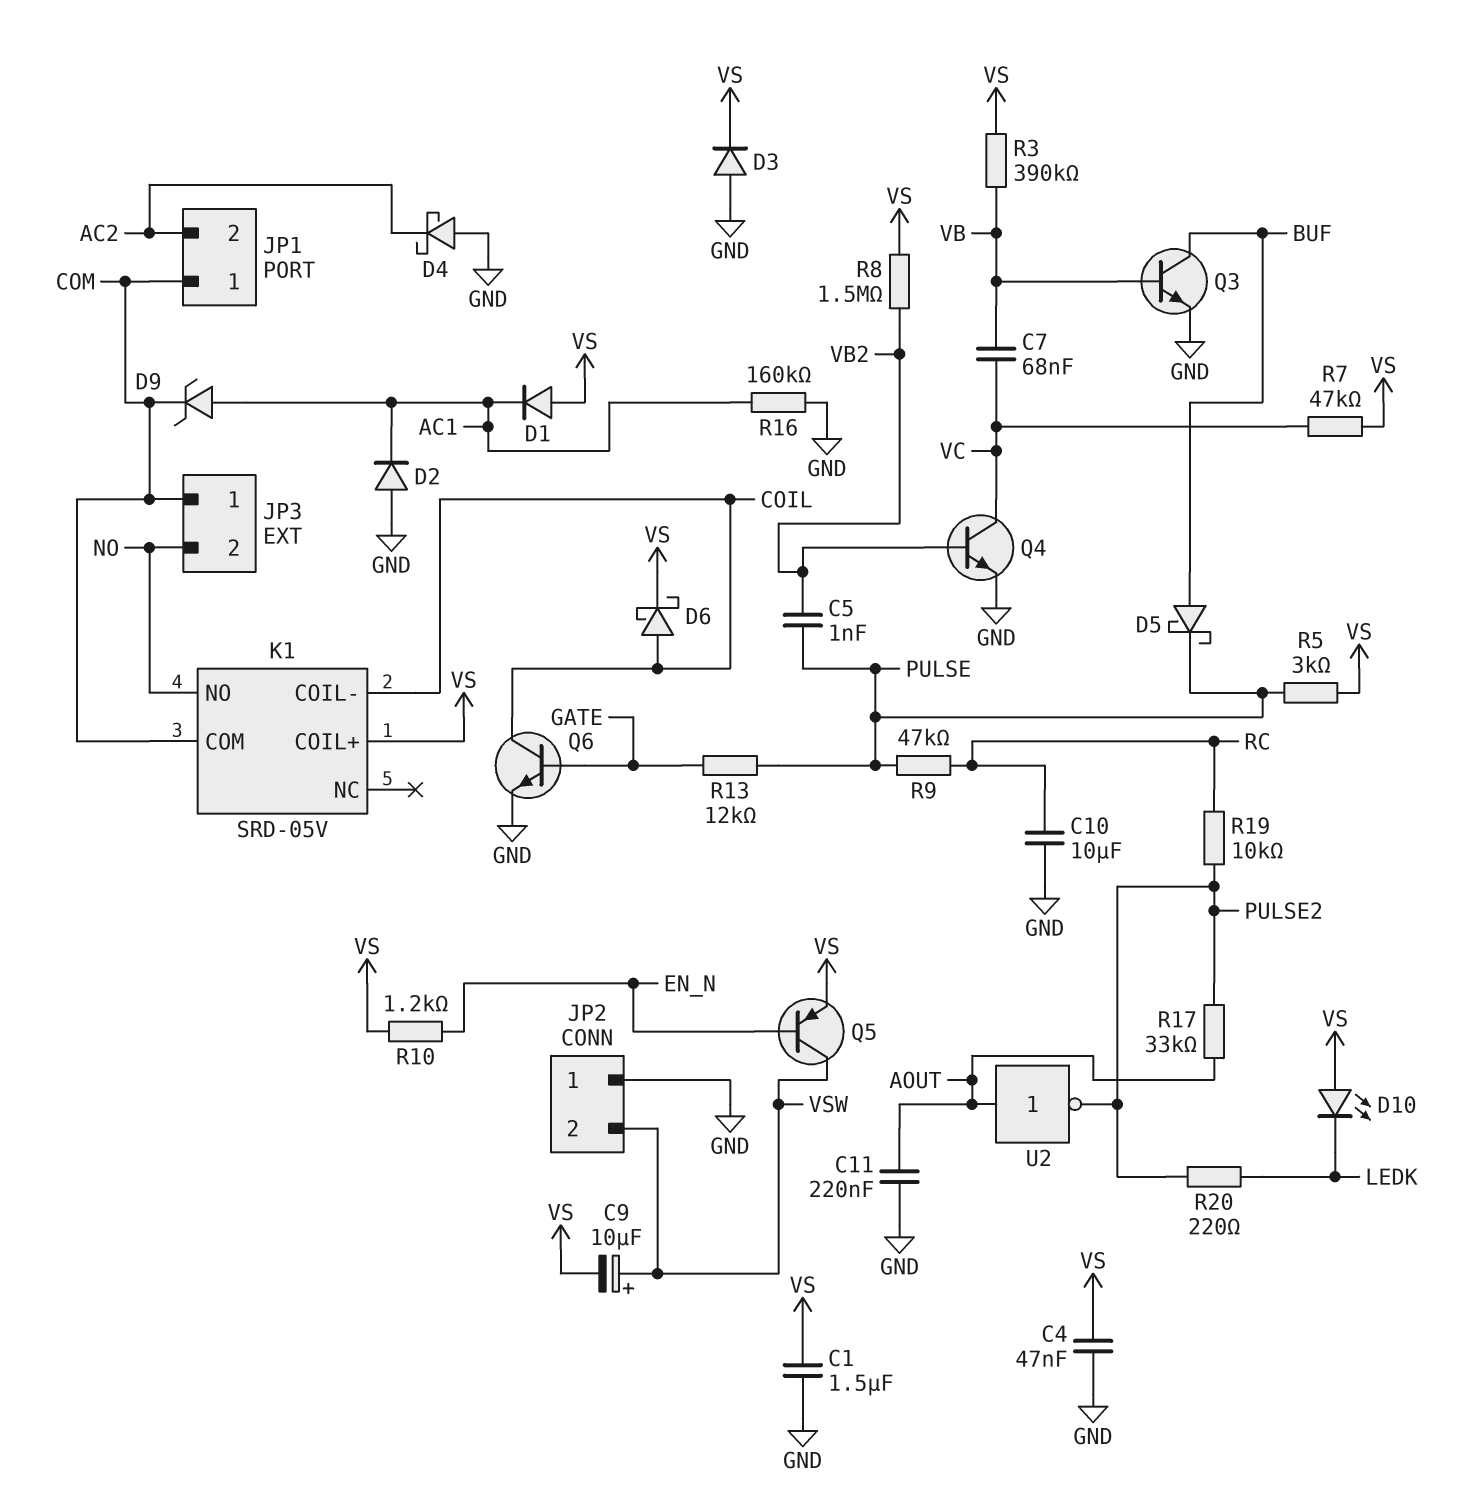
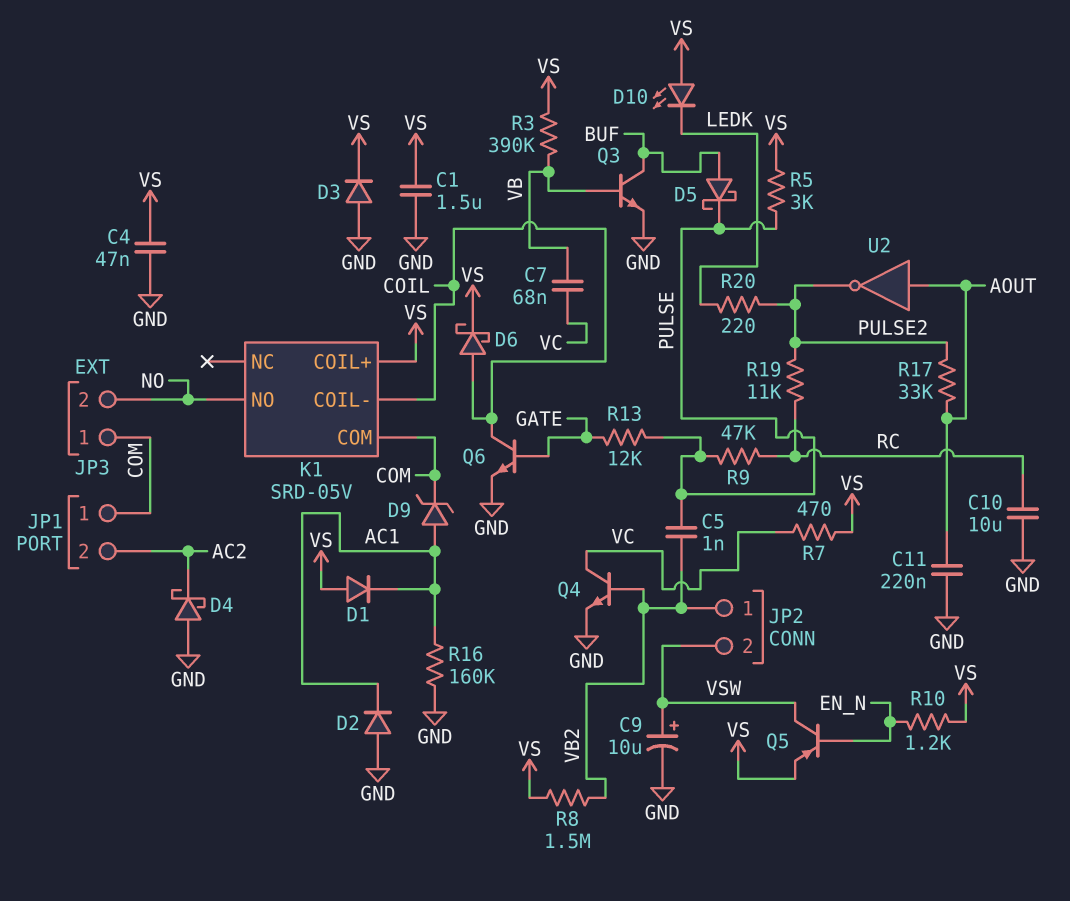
C9: 10uF (plus VSW, minus VS) -> 10uF (plus VSW, minus GND)
JP2 pin 1: GND -> VB2
R7: 47k (VC, VS) -> 470 (VC, VS)
R19: 10k (PULSE2, RC) -> 11k (PULSE2, RC)

